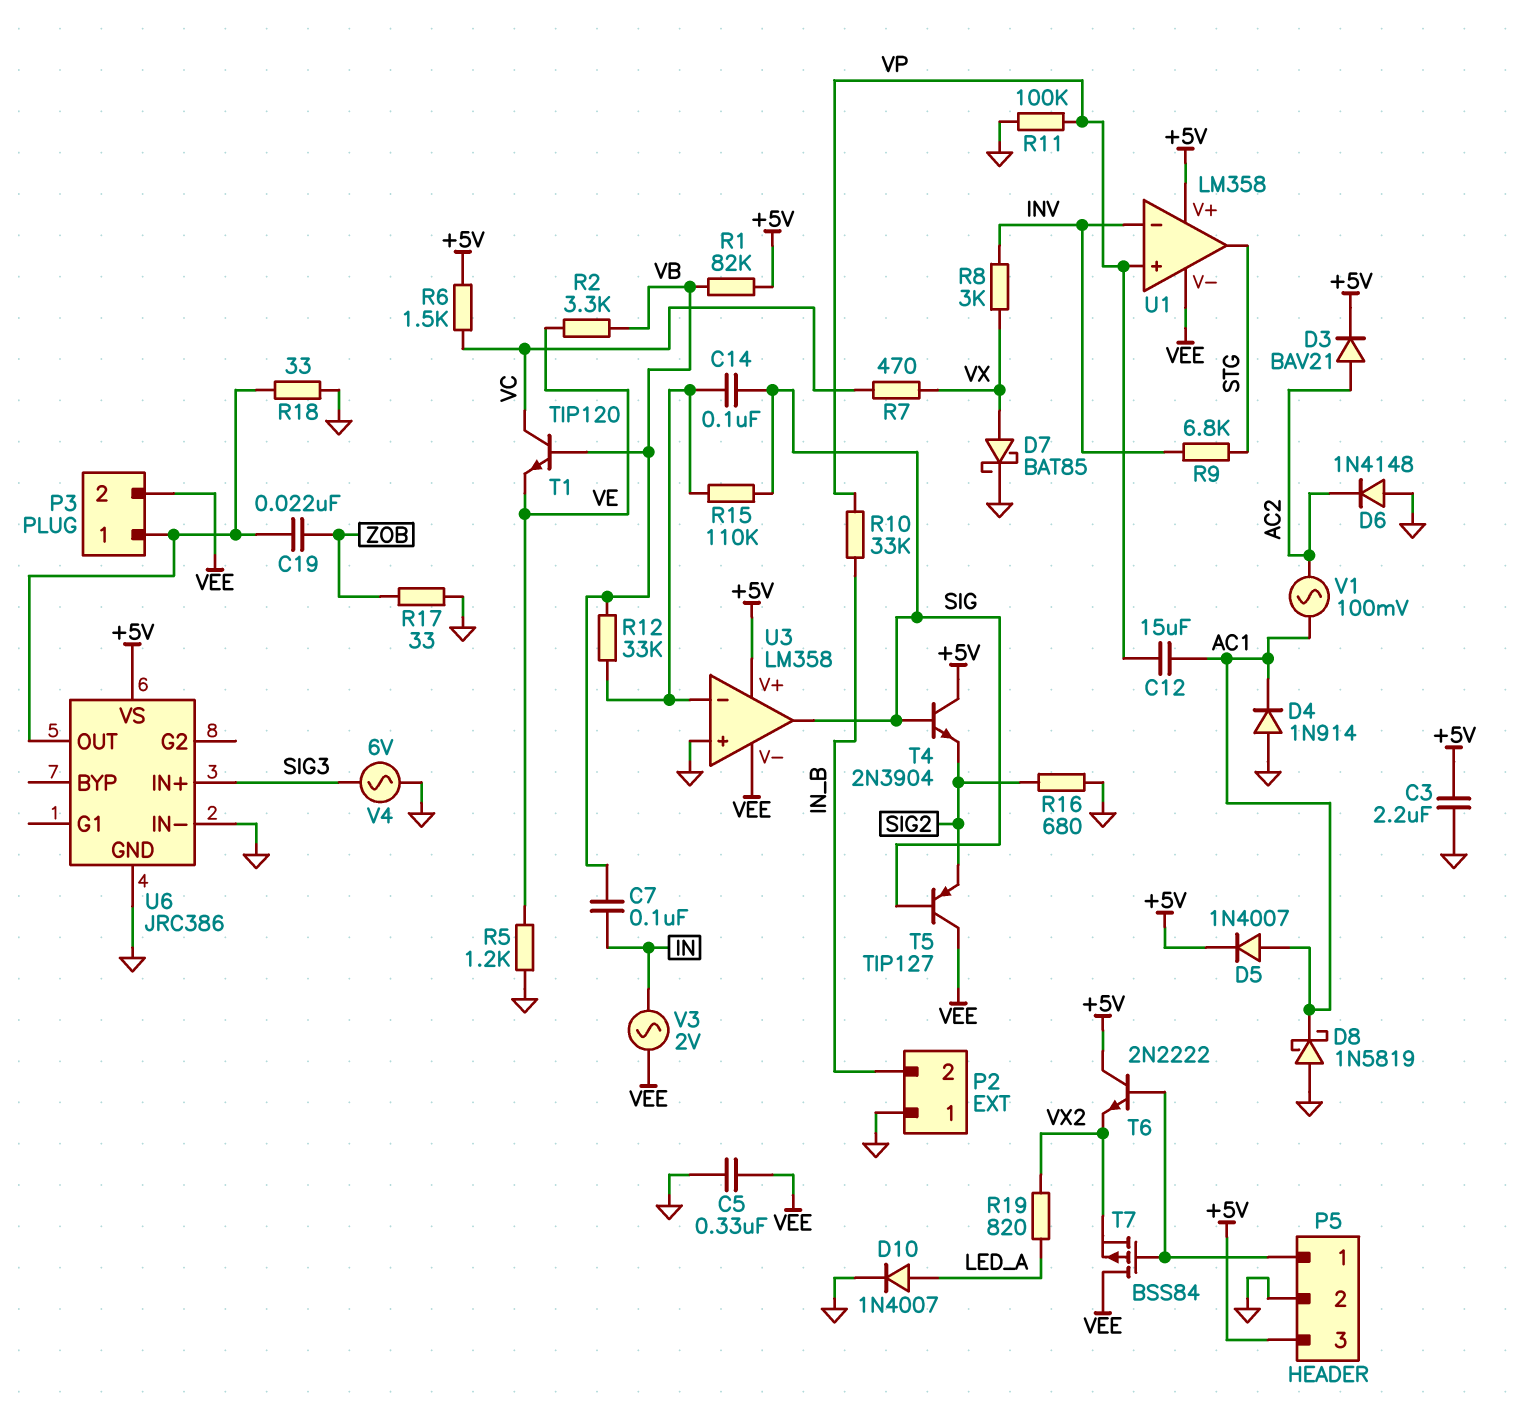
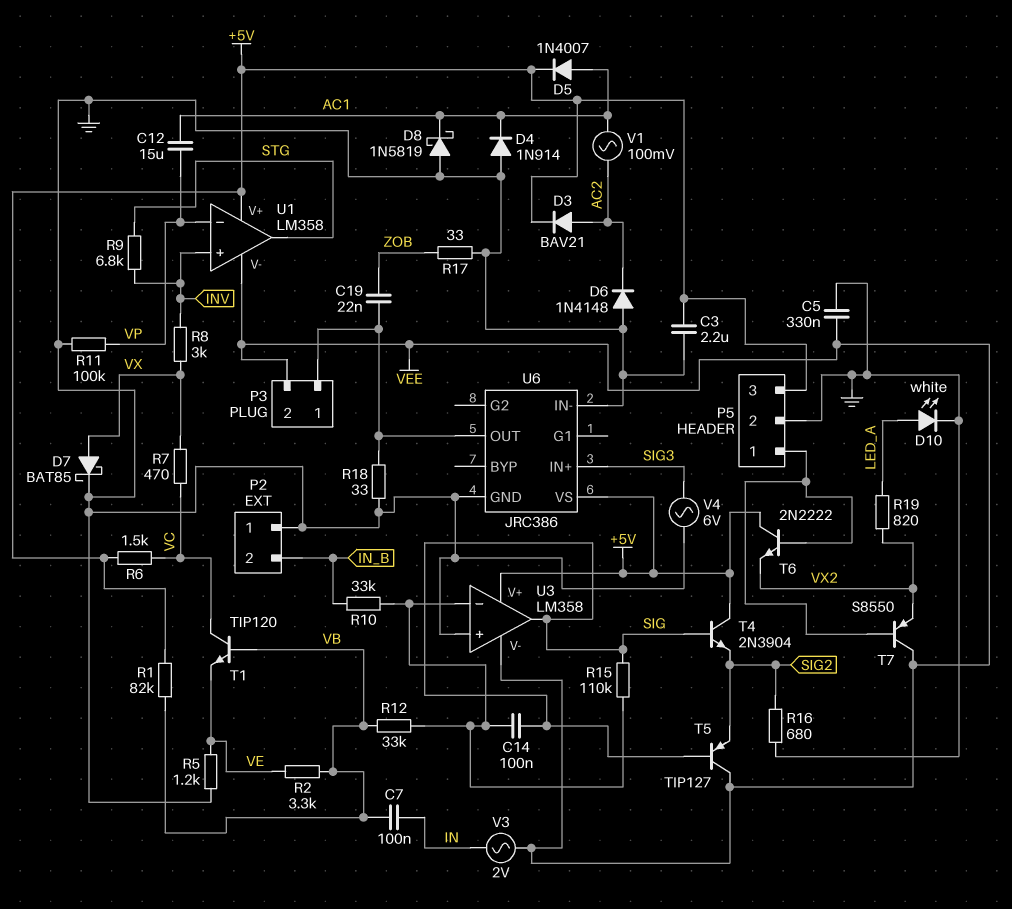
D10: diode 1N4007 (A LED_A, K GND) -> LED white (A LED_A, K GND)
R10: 33k (IN_B, VP) -> 33k (IN_B, U3/in-)
T7: PMOS BSS84 (G P5/1, D VEE, S VX2) -> PNP S8550 (B P5/1, C VEE, E VX2)
U1 pin in+: VP -> INV
U1 pin in-: INV -> VP

